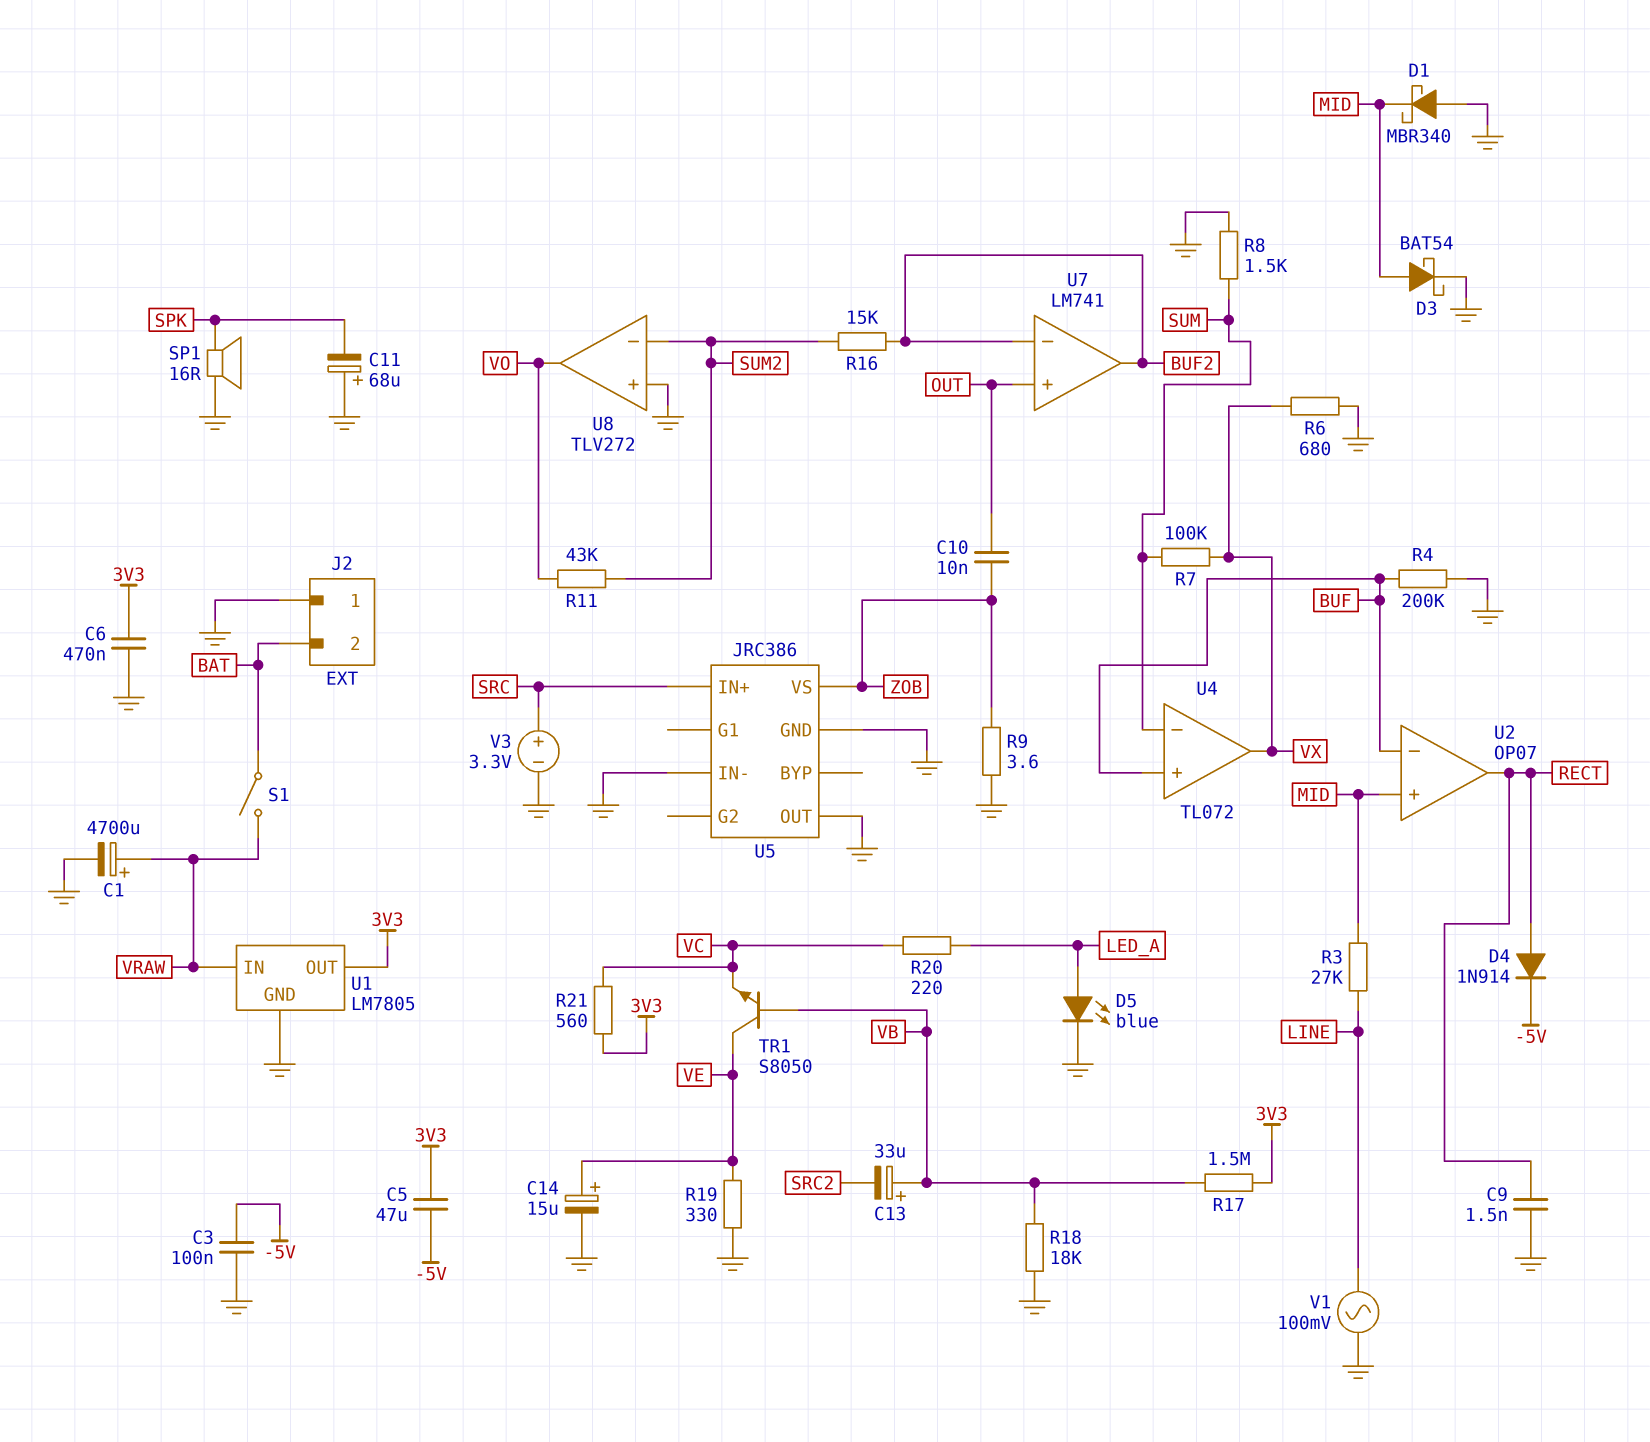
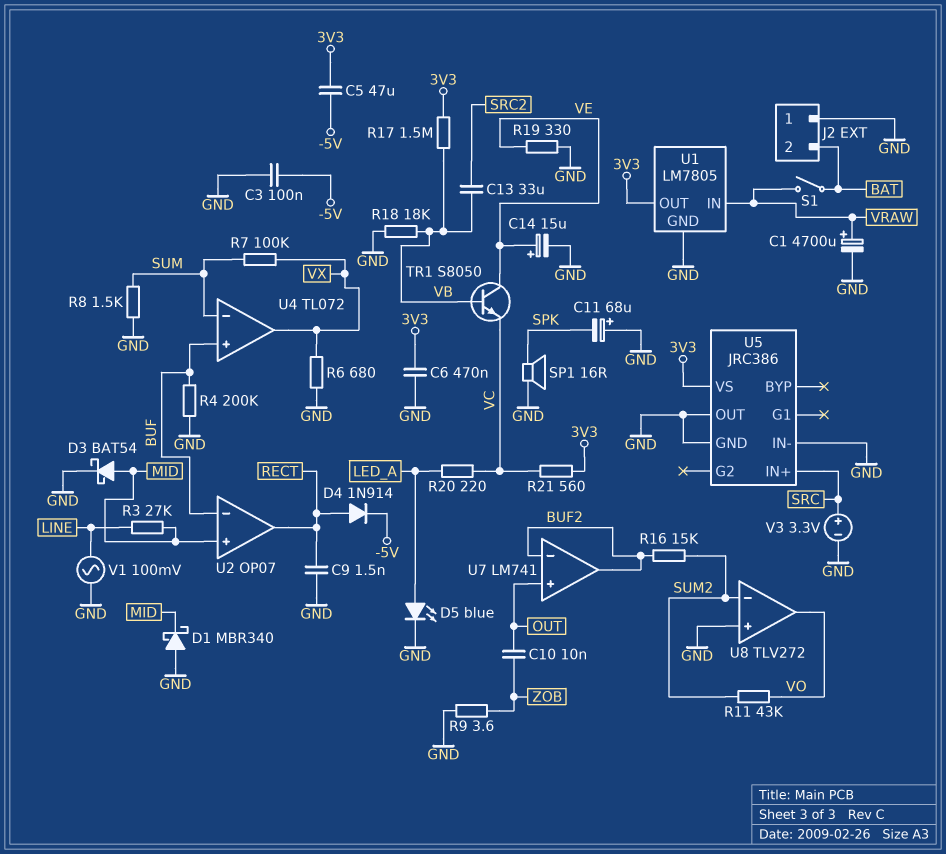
C13: 33uF (plus VB, minus SRC2) -> 33uF (SRC2, VB)
U5 pin VS: ZOB -> 3V3

